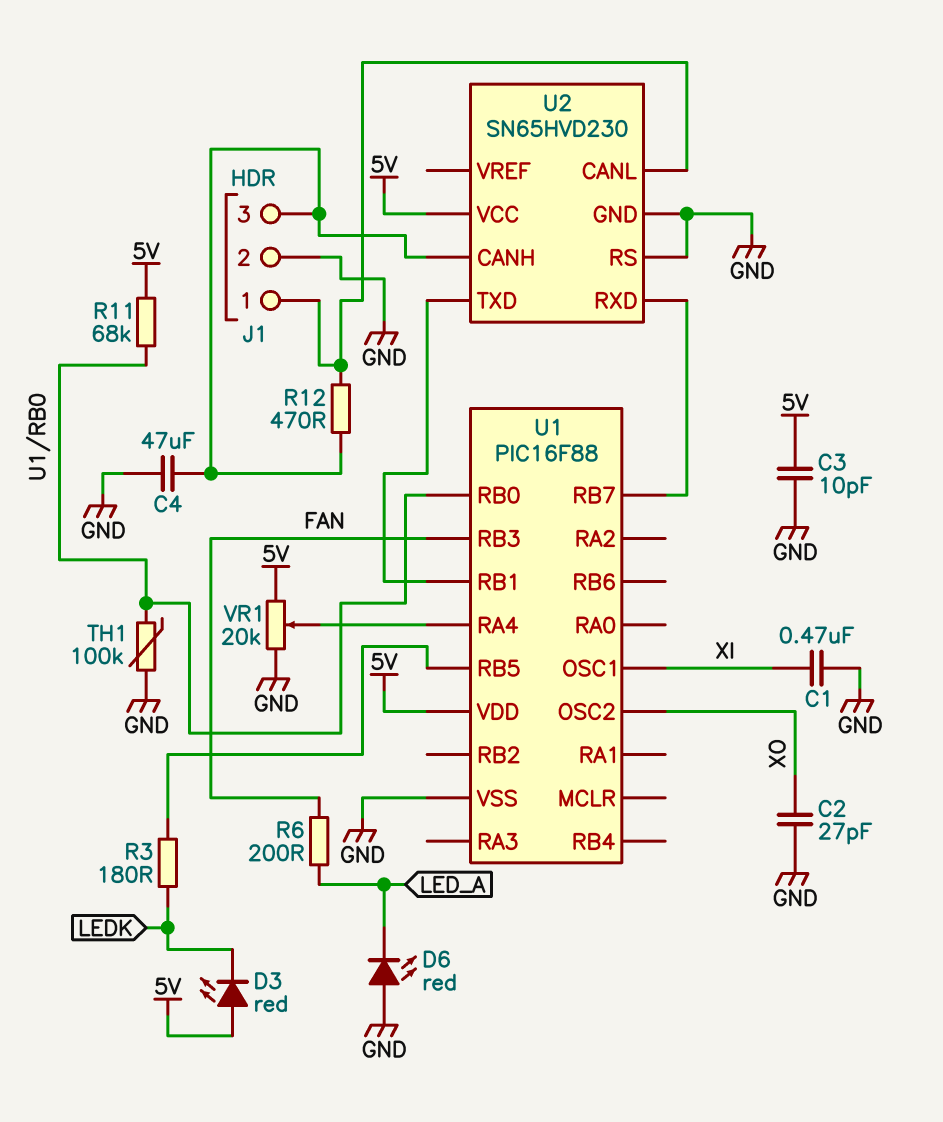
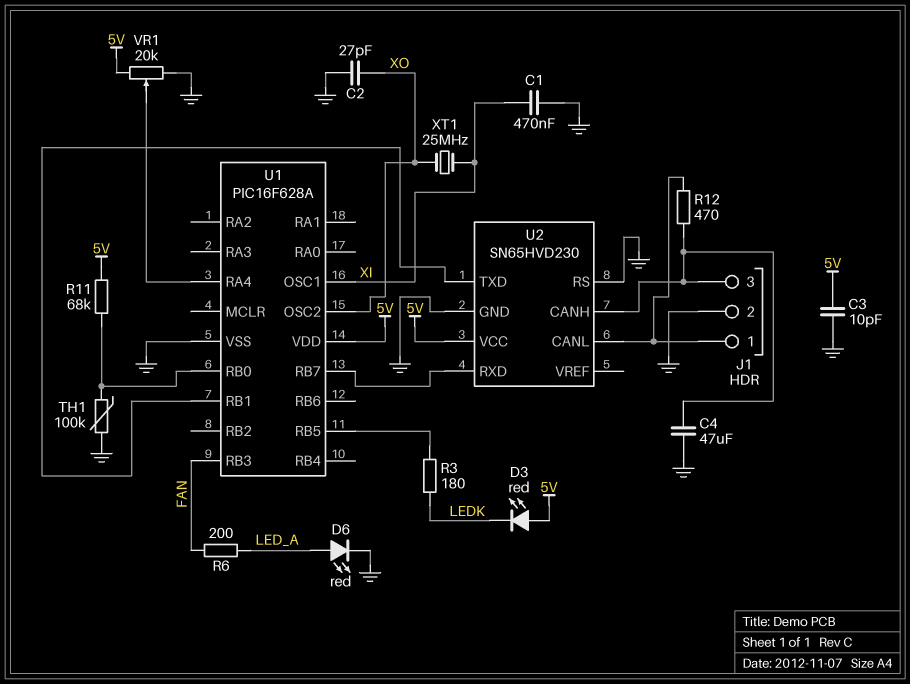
D6: LED red (A GND, K LED_A) -> LED red (A LED_A, K GND)
U1: PIC16F88 -> PIC16F628A
XT1: none -> 25MHz (XI, XO)

